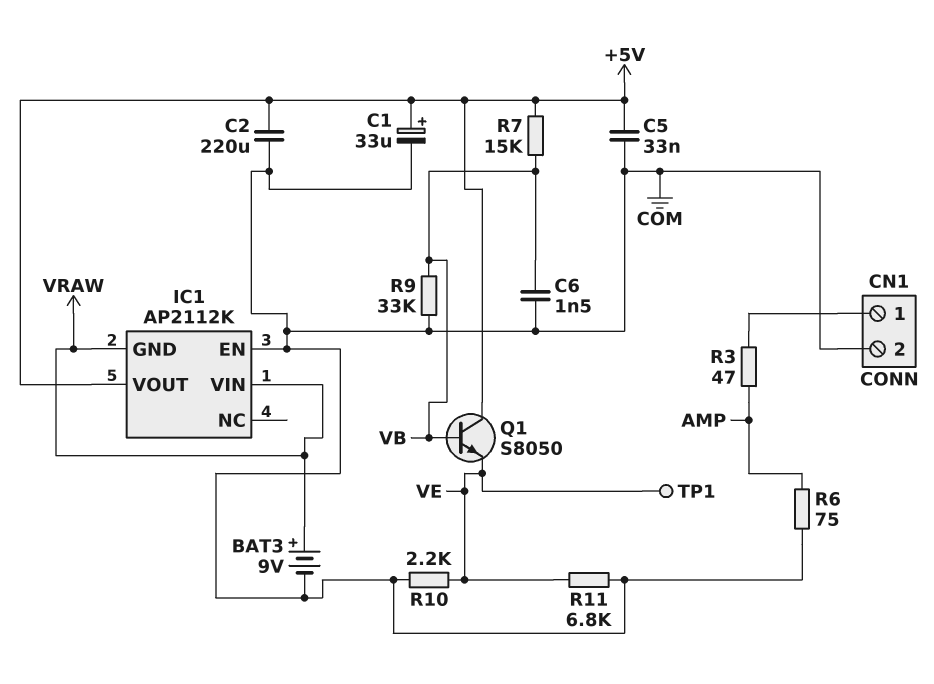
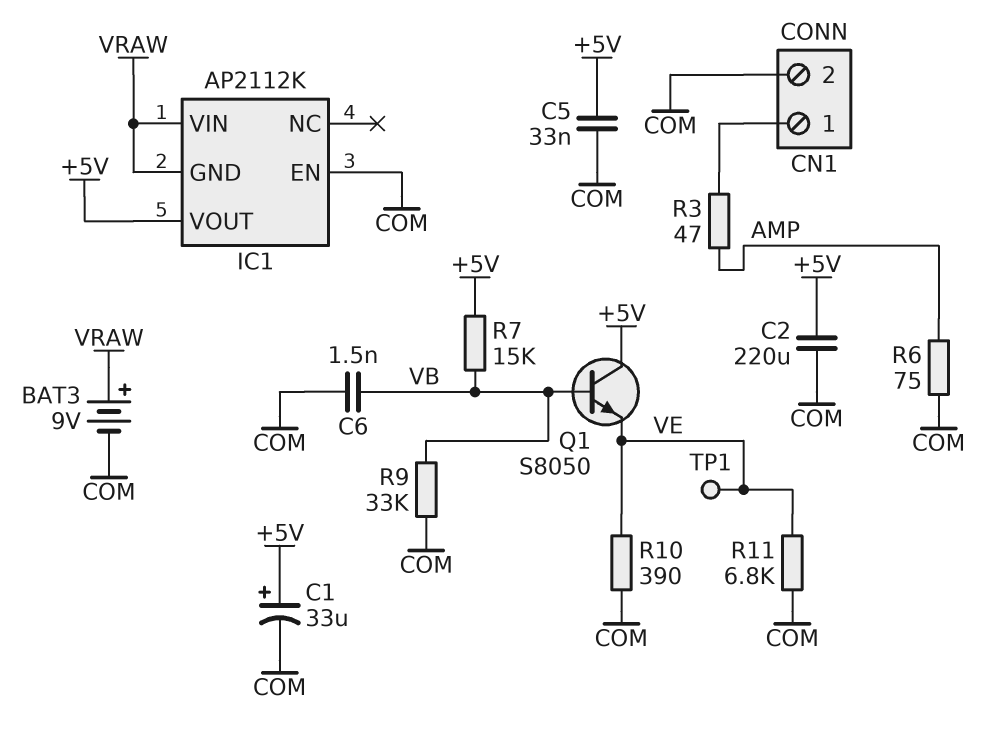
R10: 2.2k (COM, VE) -> 390 (COM, VE)

